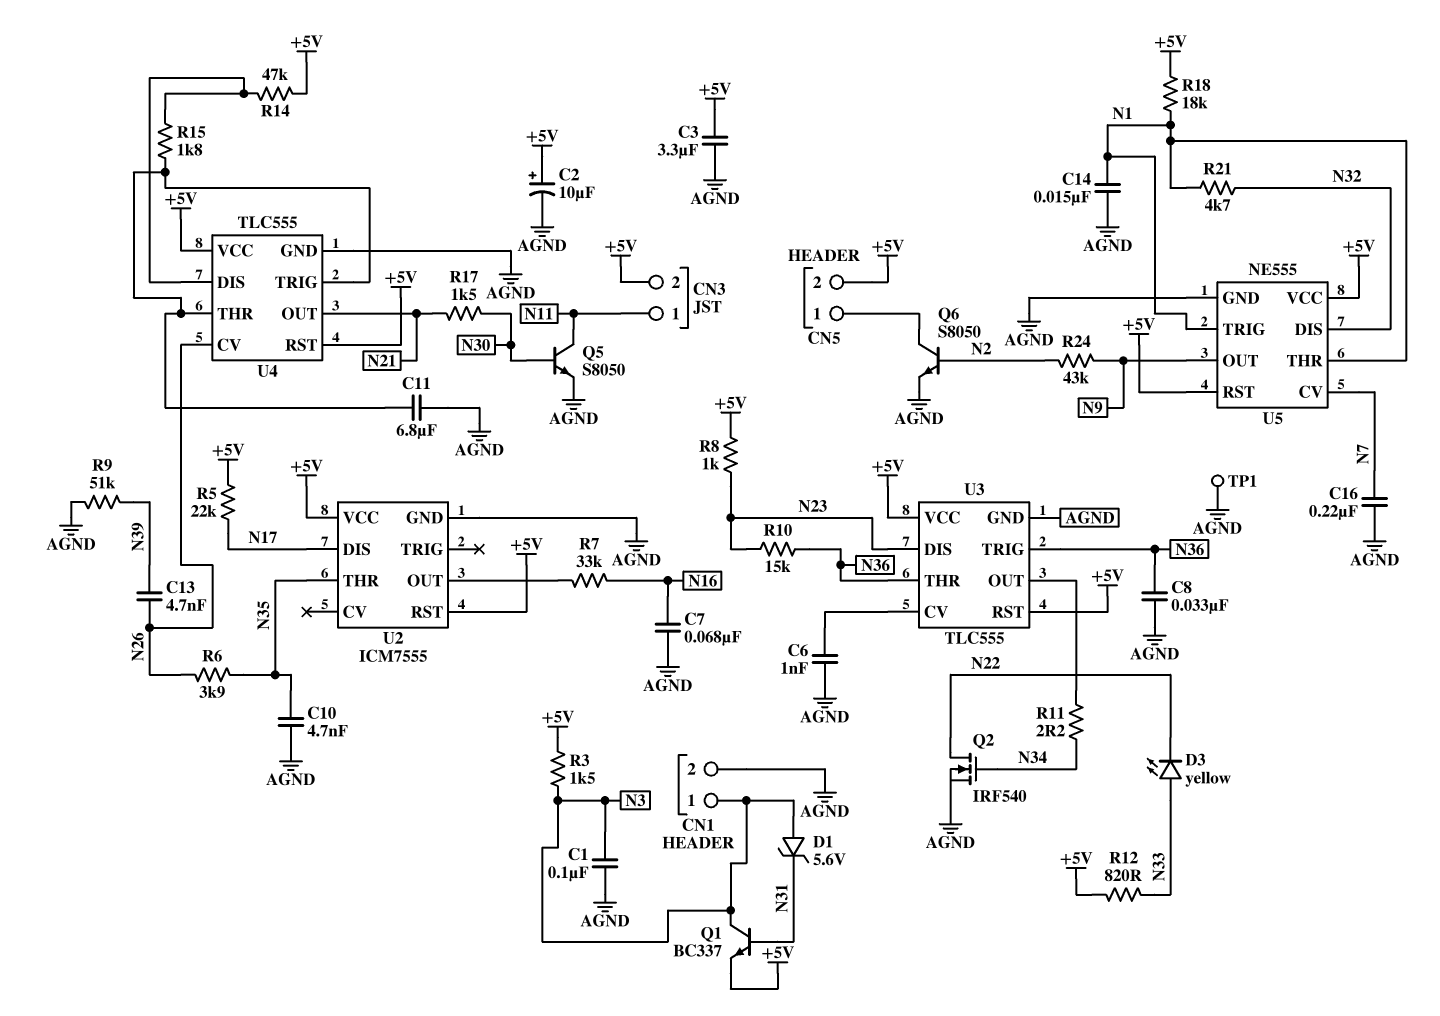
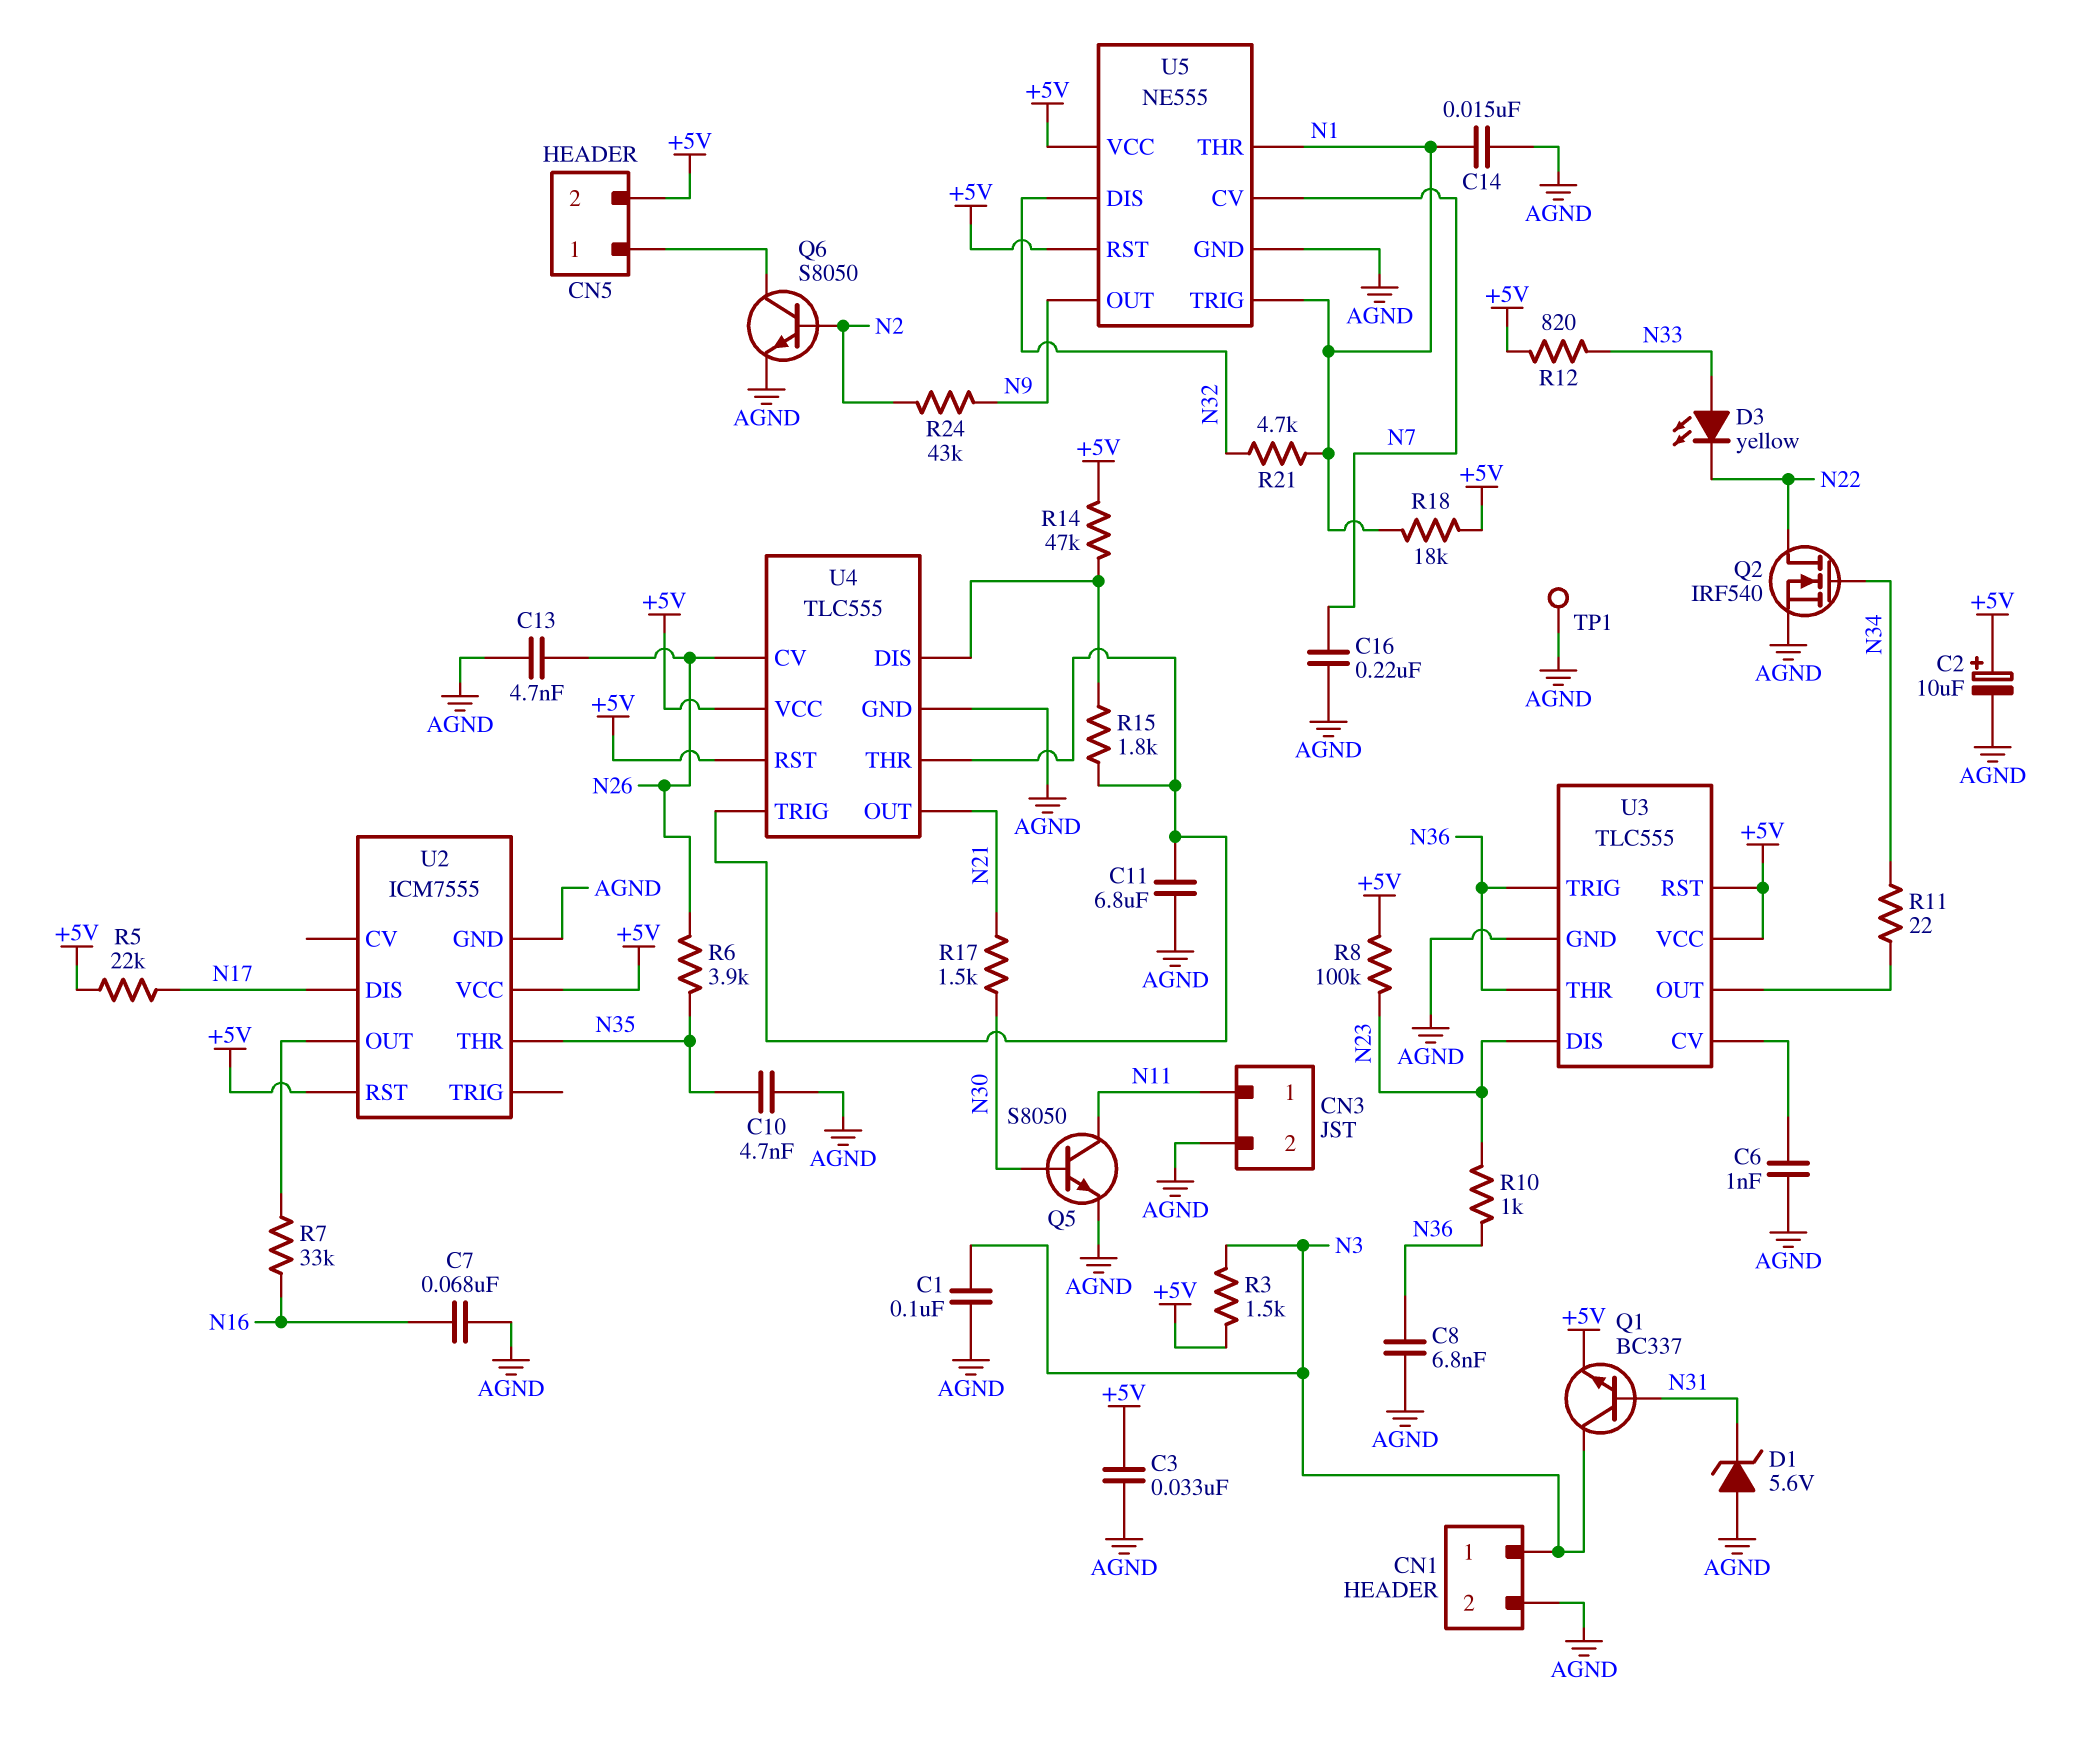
C3: 3.3uF (+5V, AGND) -> 33nF (+5V, AGND)
C8: 33nF (AGND, N36) -> 6.8nF (AGND, N36)
C13: 4.7nF (N26, N39) -> 4.7nF (AGND, N26)
CN3 pin 2: +5V -> AGND
D1: zener 5.6V (A N3, K N31) -> zener 5.6V (A AGND, K N31)
R8: 1k (+5V, N23) -> 100k (+5V, N23)
R9: 51k (AGND, N39) -> none
R10: 15k (N23, N36) -> 1k (N23, N36)
R11: 2.2 (N34, U3/OUT) -> 22 (N34, U3/OUT)

